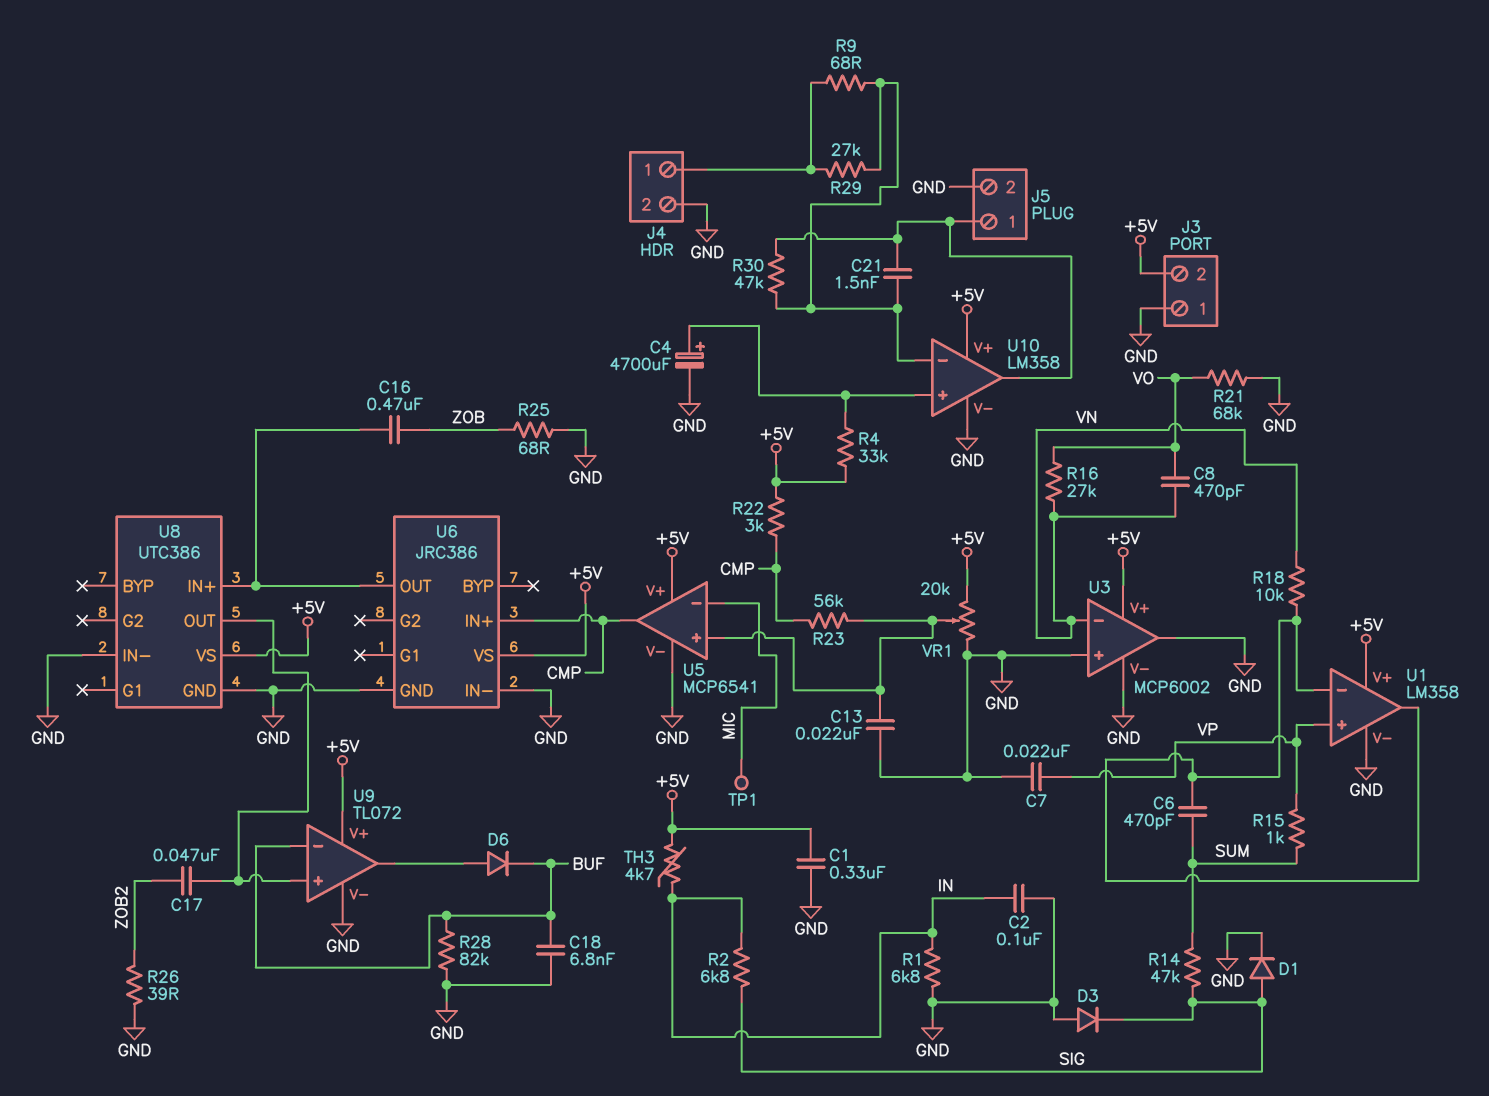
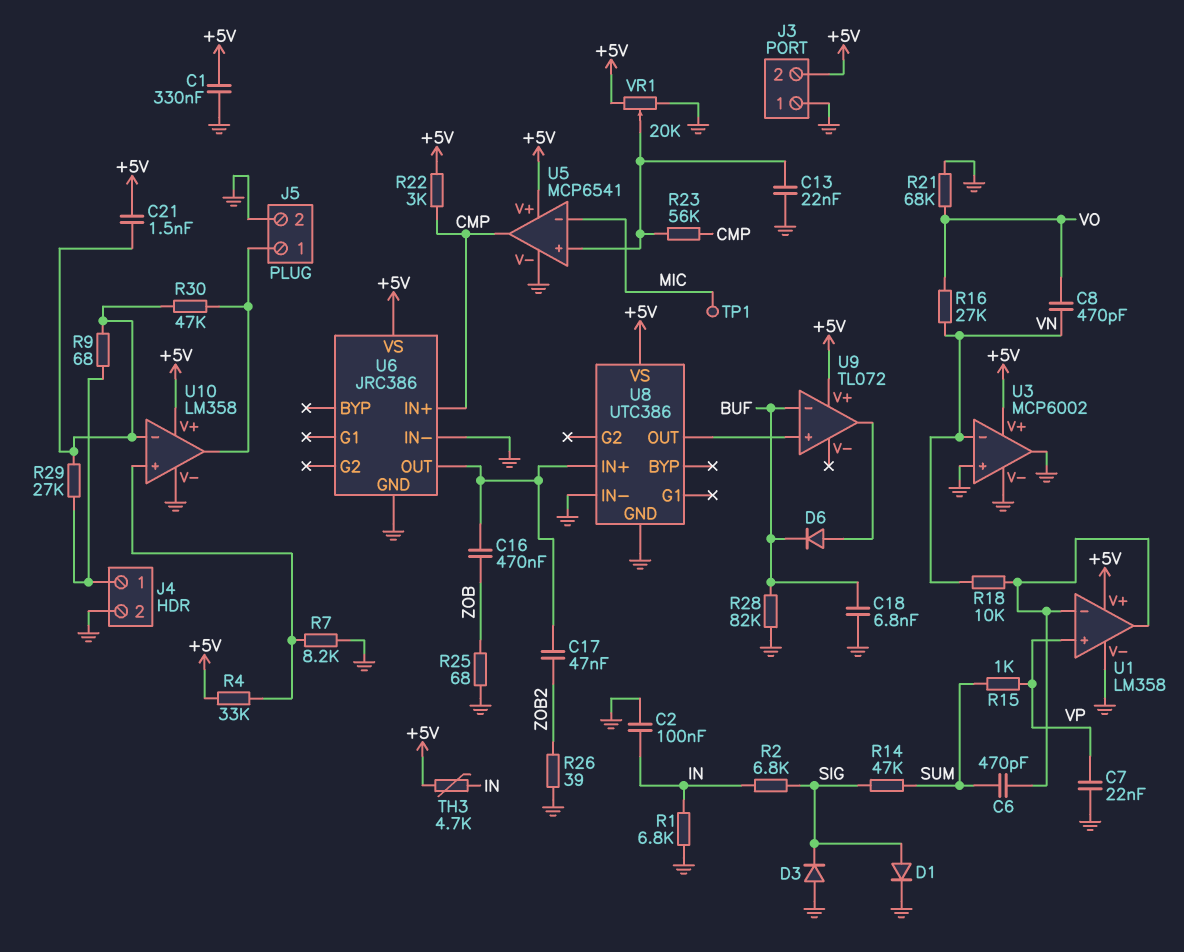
C4: 4700uF (plus U10/in+, minus GND) -> none
C17: 47nF (U8/OUT, ZOB2) -> 47nF (U6/OUT, ZOB2)
C21: 1.5nF (J5/1, U10/in-) -> 1.5nF (+5V, U10/in-)
R7: none -> 8.2k (GND, U10/in+)
U9 pin V-: GND -> none

